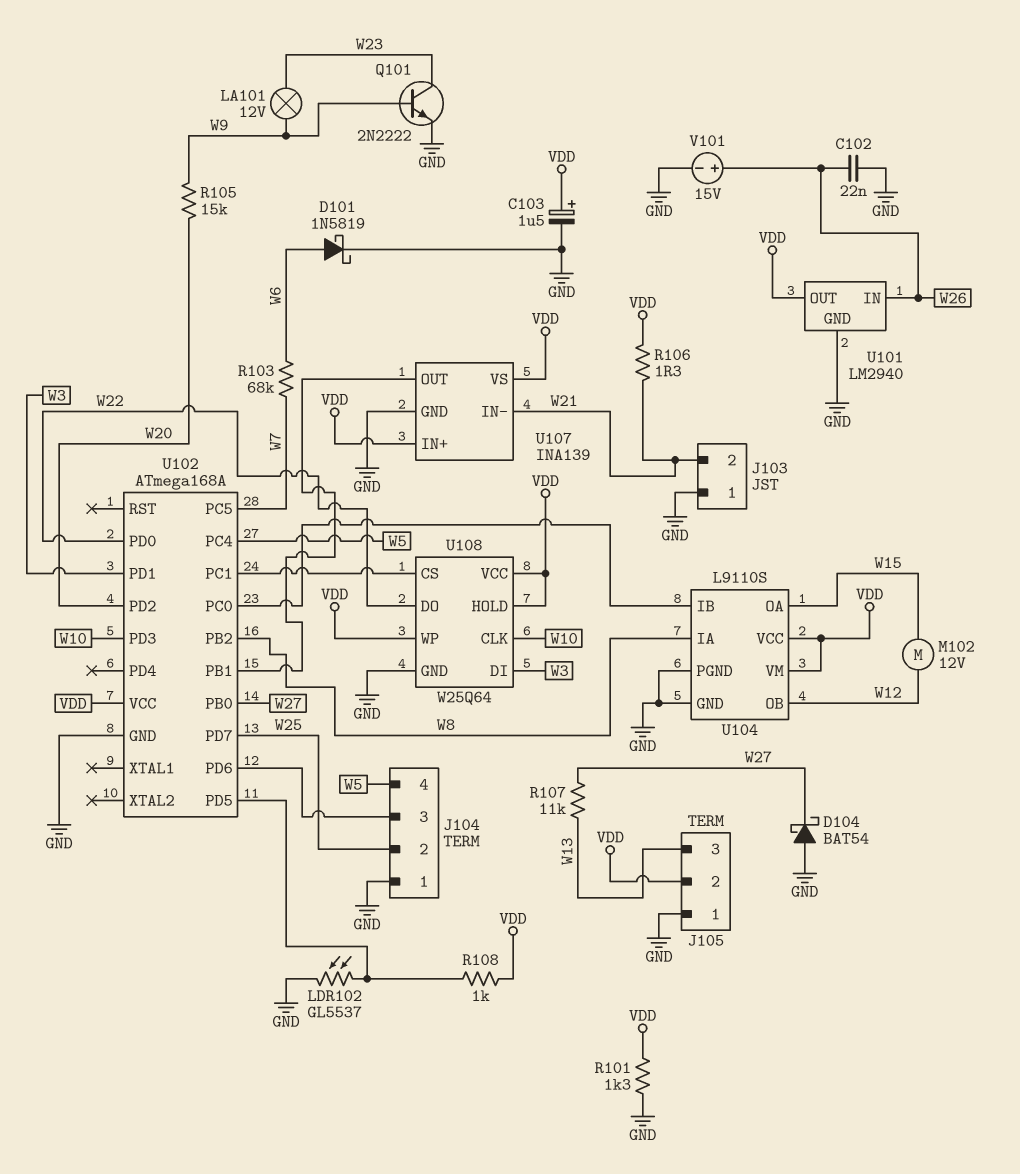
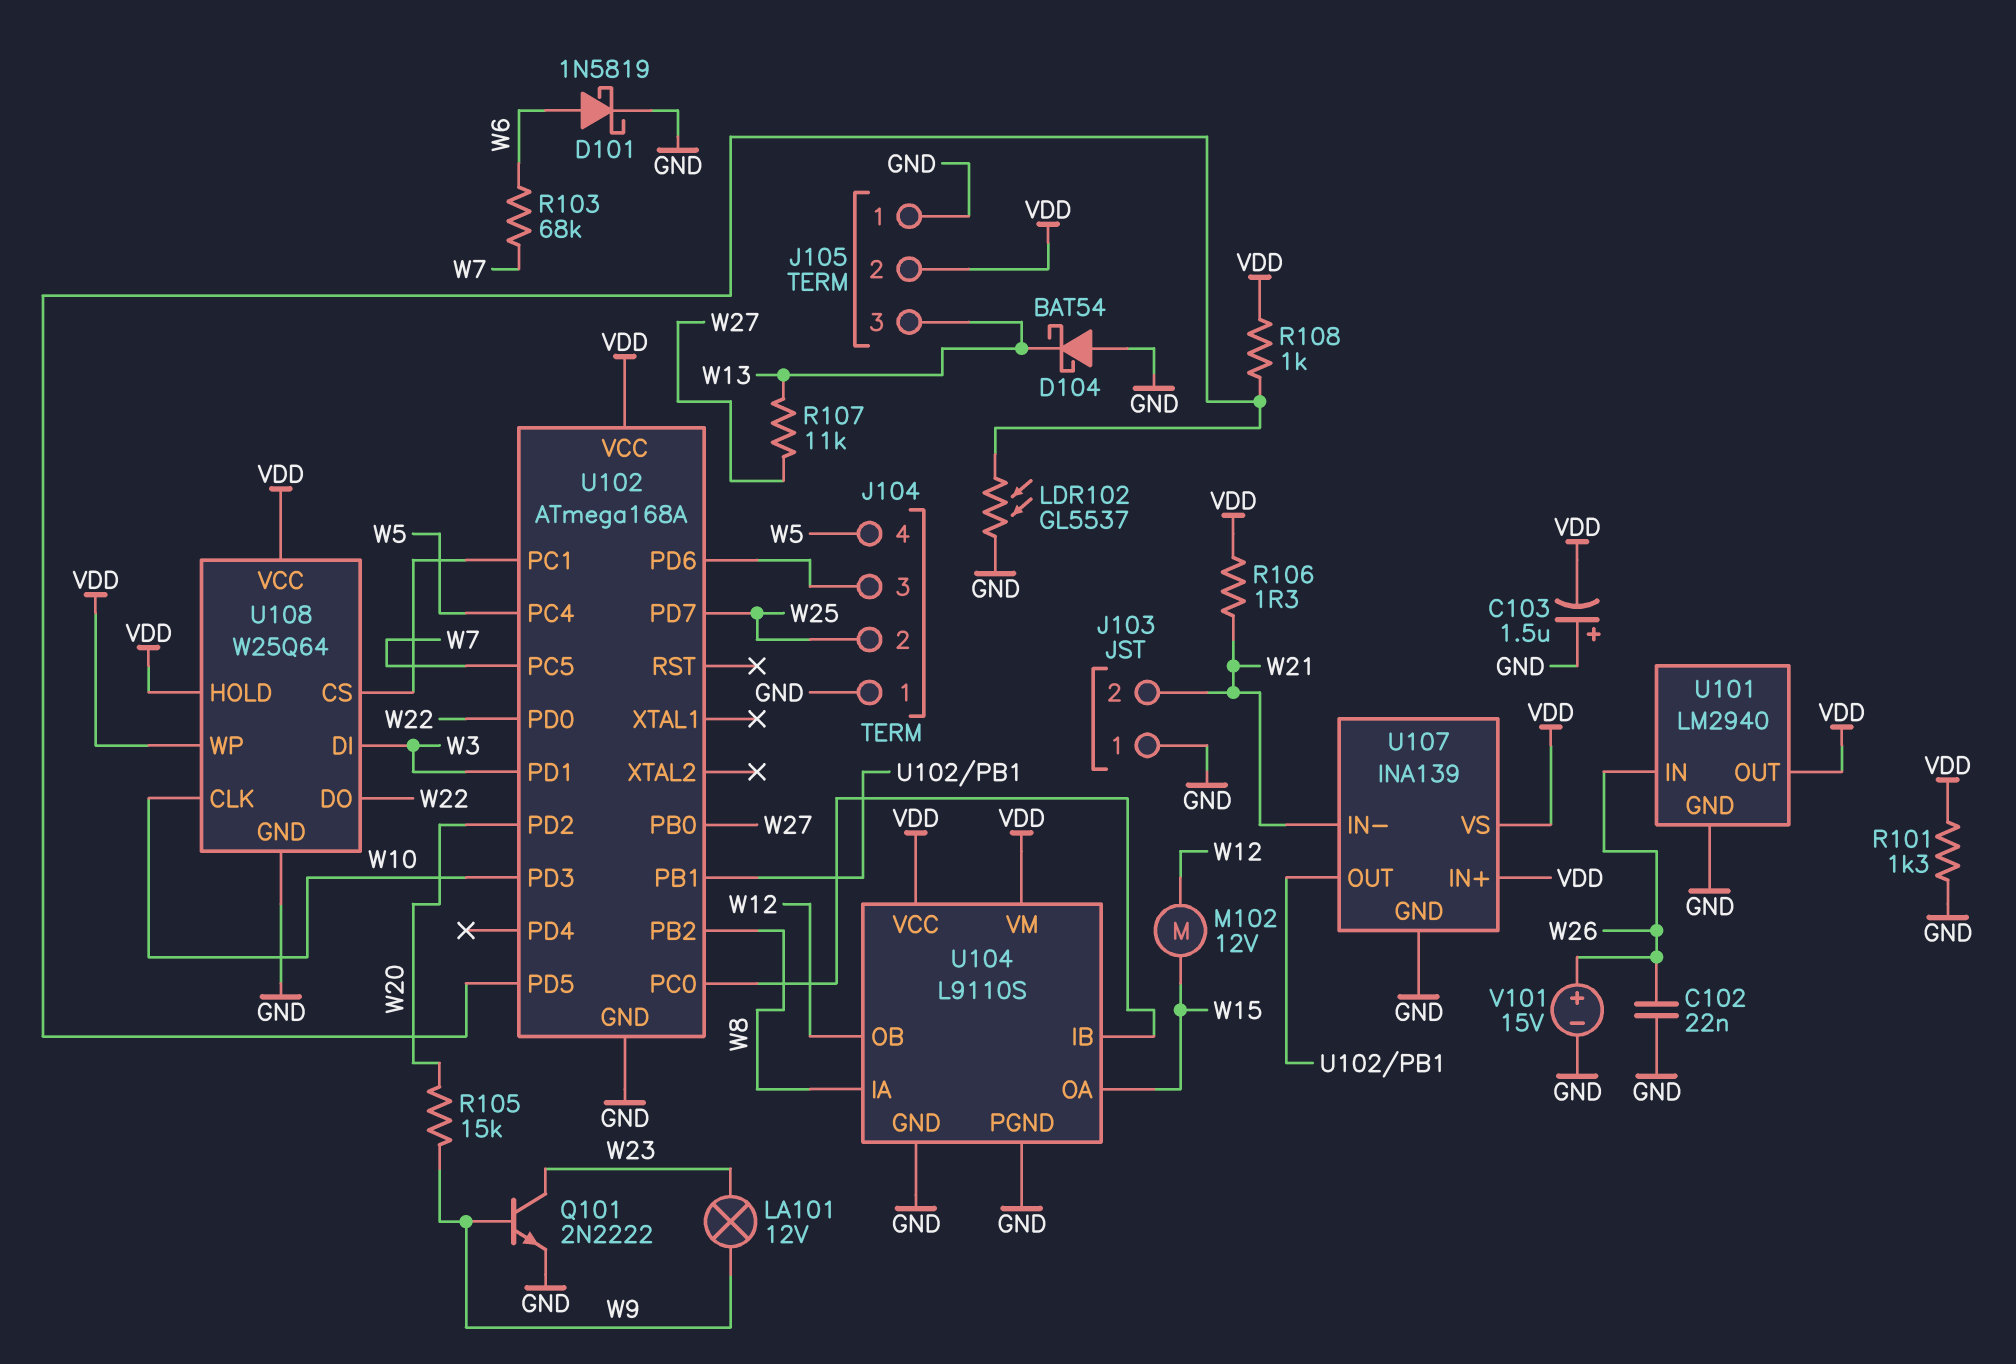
C103: 1.5uF (plus VDD, minus GND) -> 1.5uF (plus GND, minus VDD)
D104: schottky BAT54 (A GND, K W27) -> schottky BAT54 (A GND, K W13)

